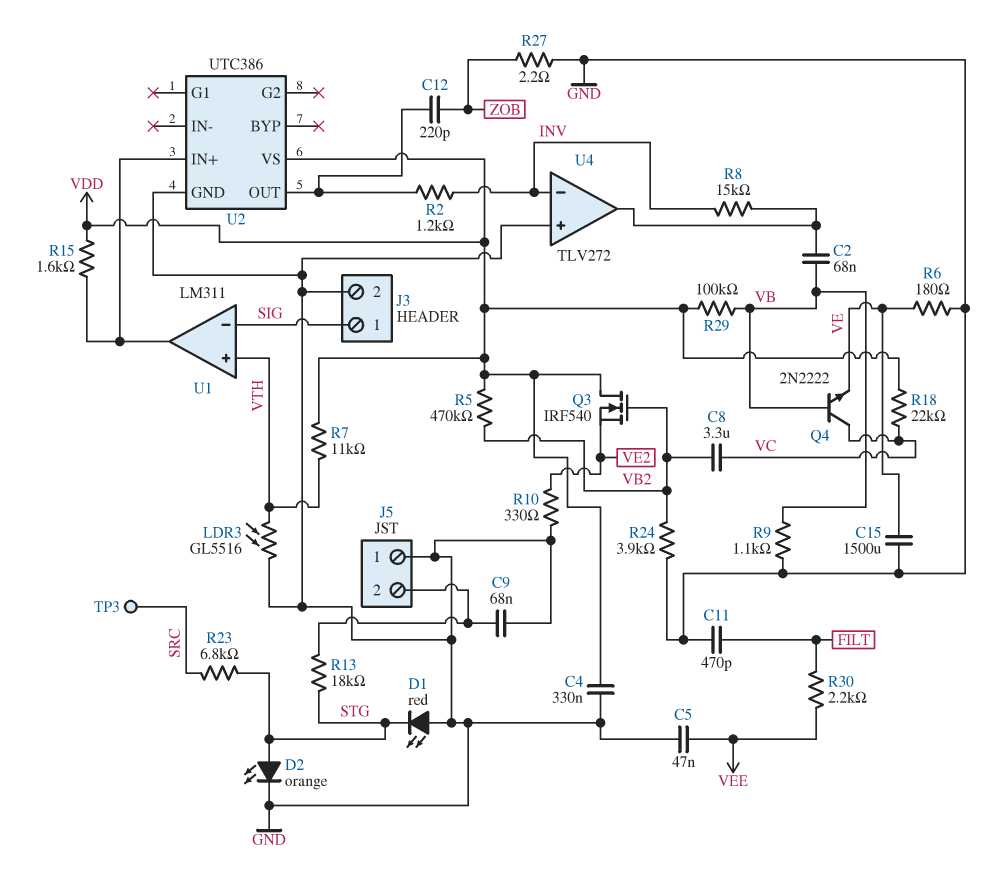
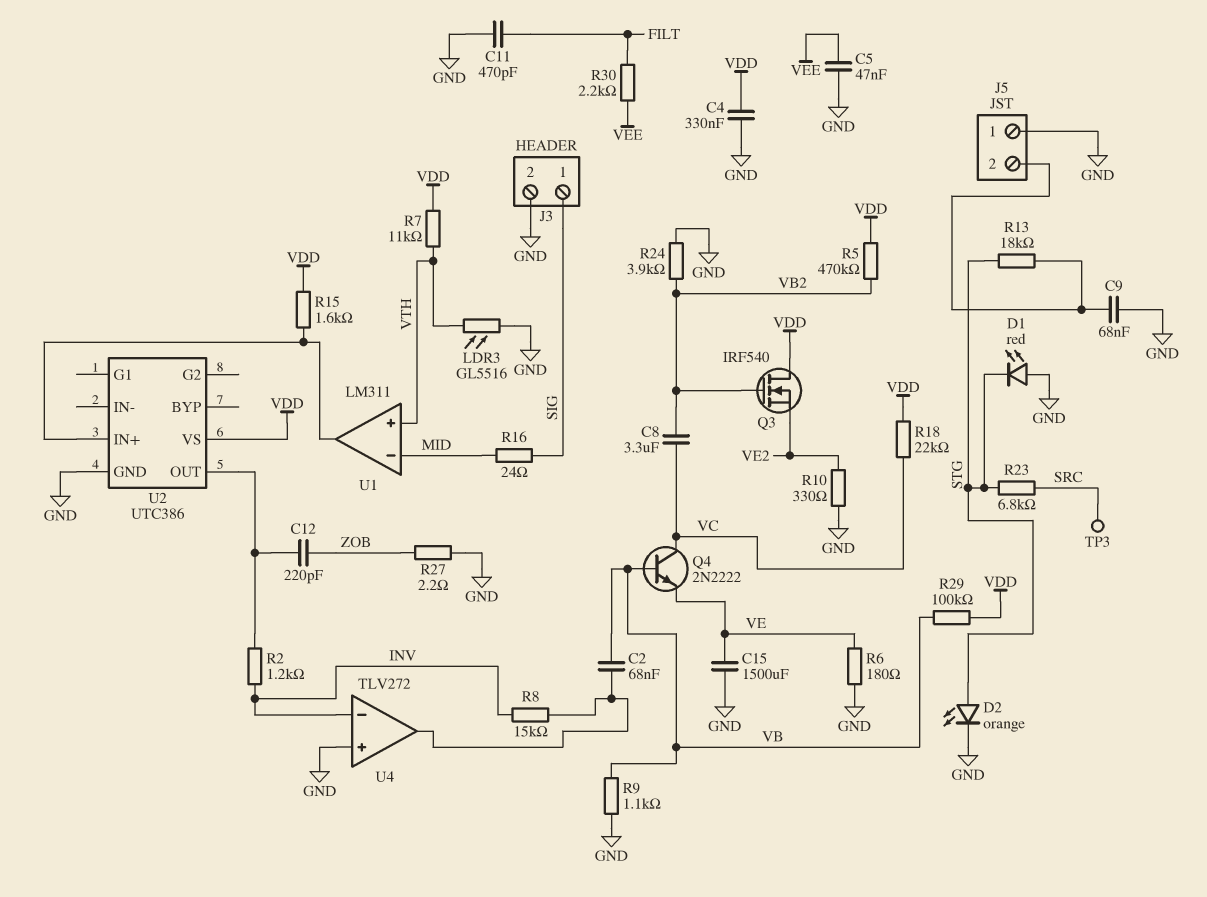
R16: none -> 24 (MID, SIG)
U1 pin in-: SIG -> MID

